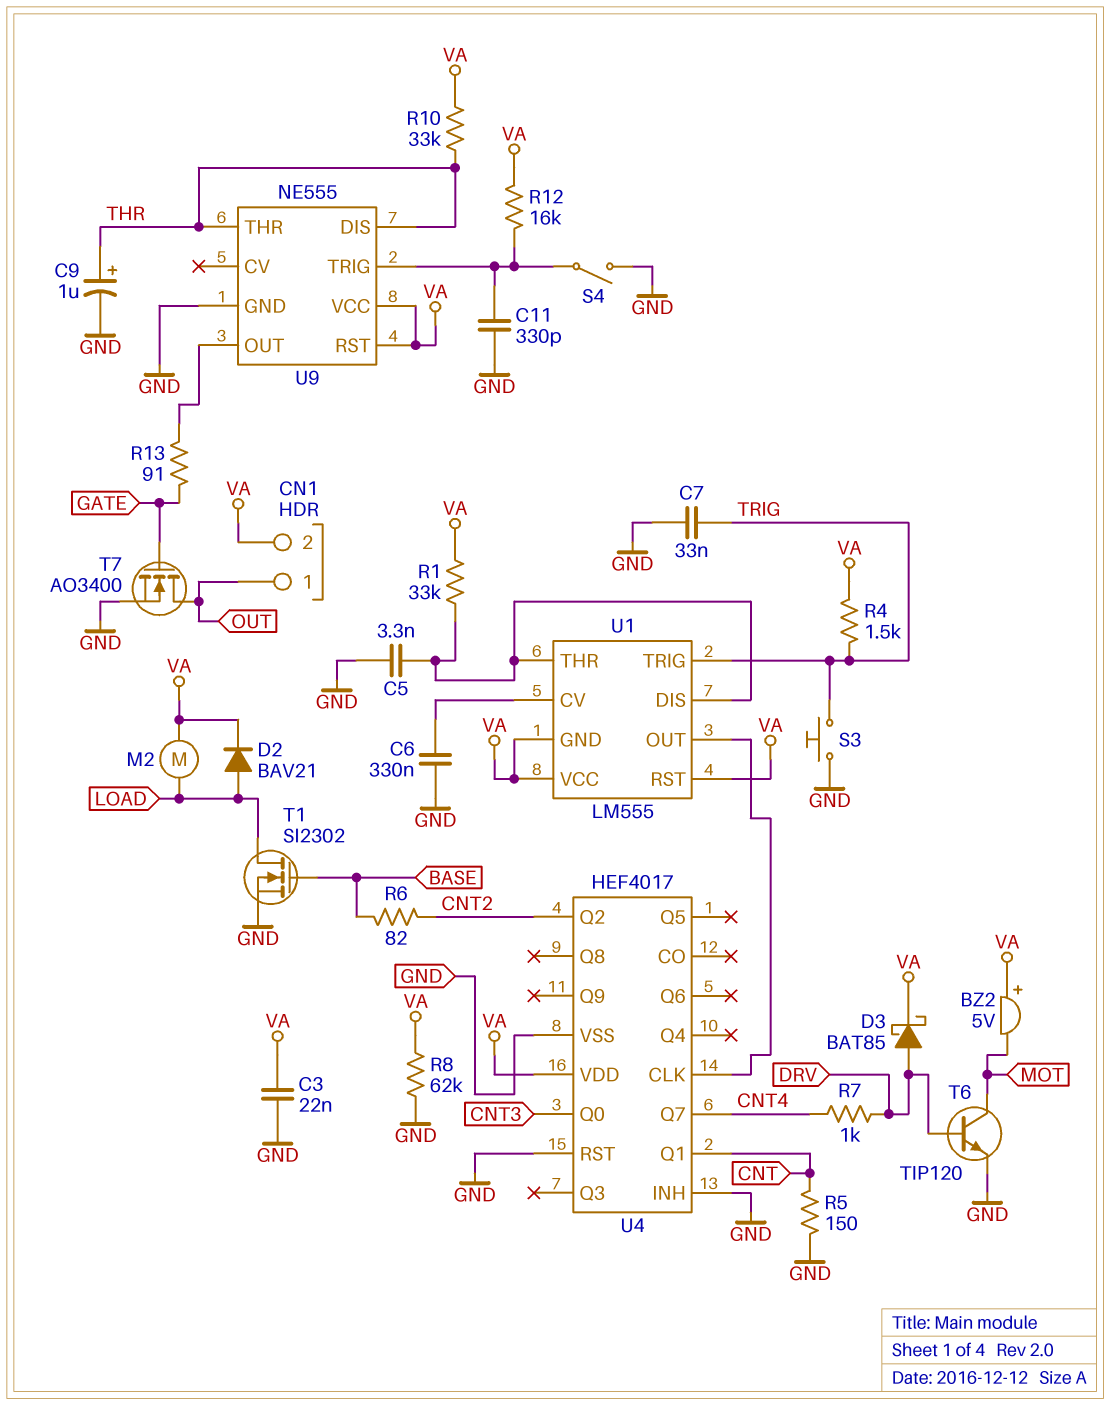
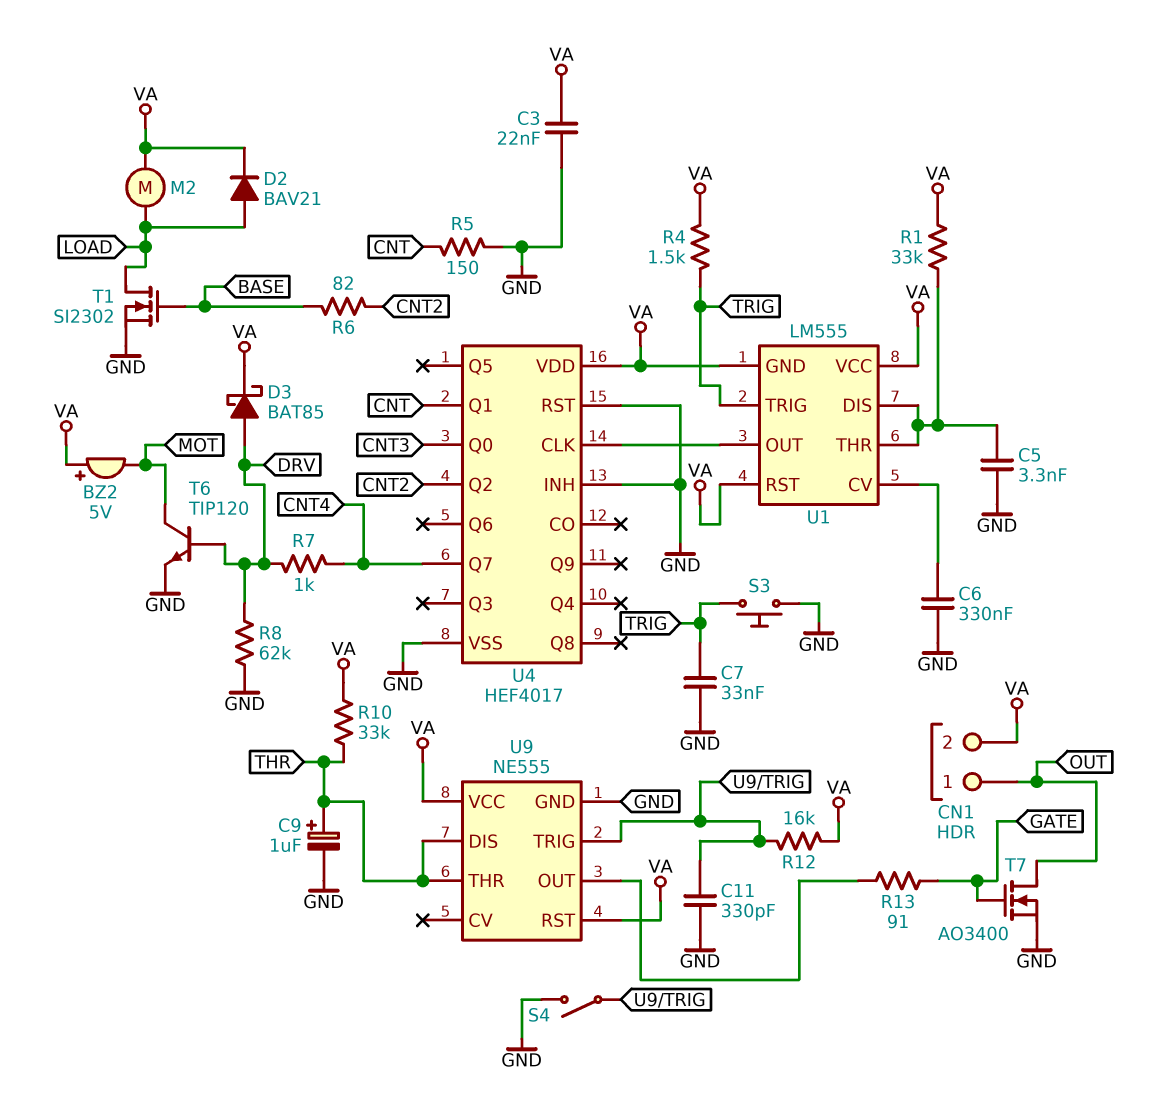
R8: 62k (GND, VA) -> 62k (DRV, GND)

